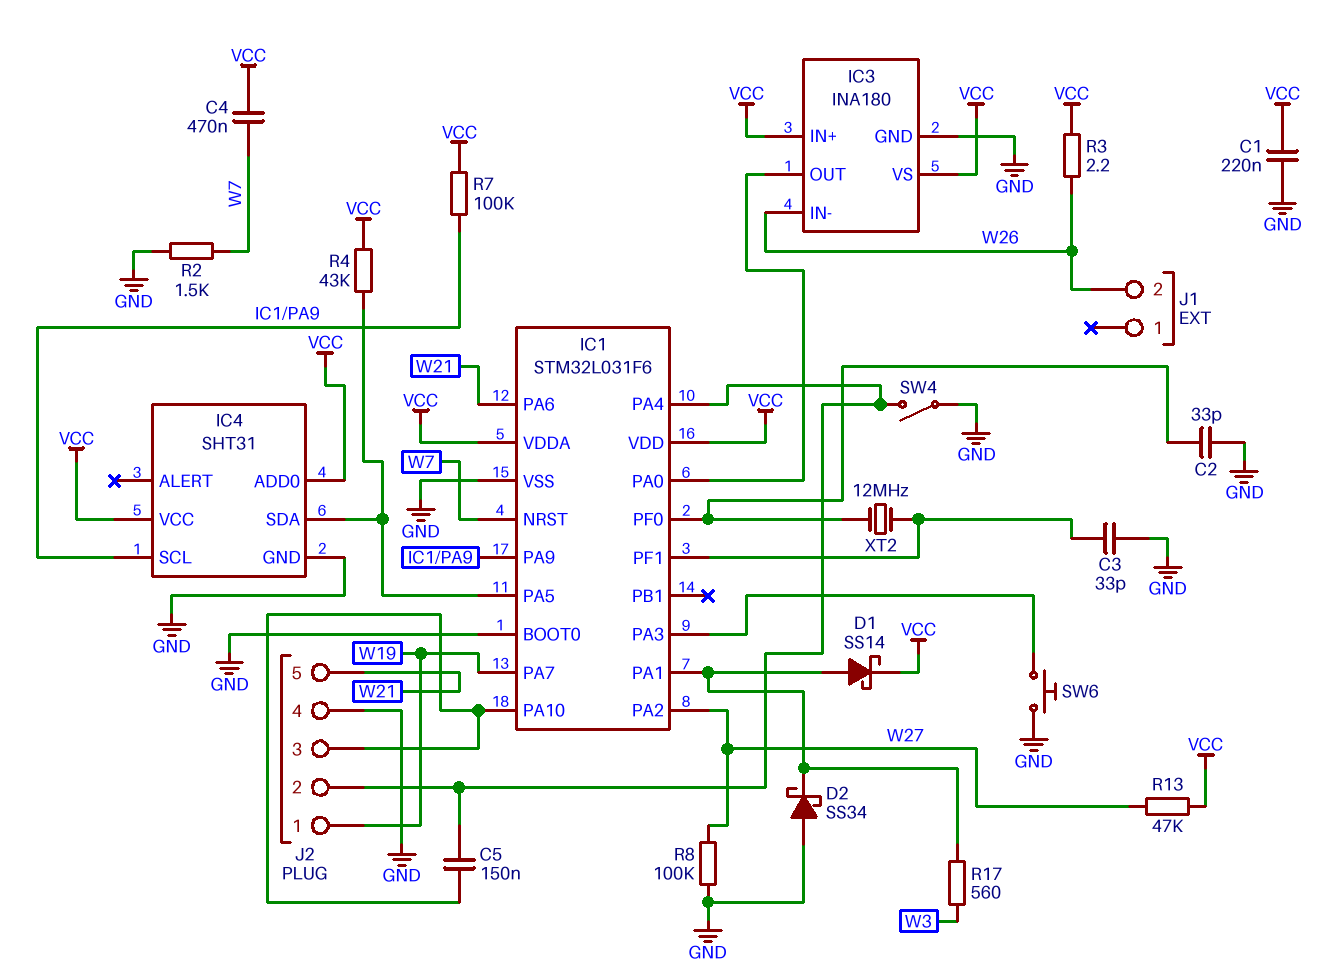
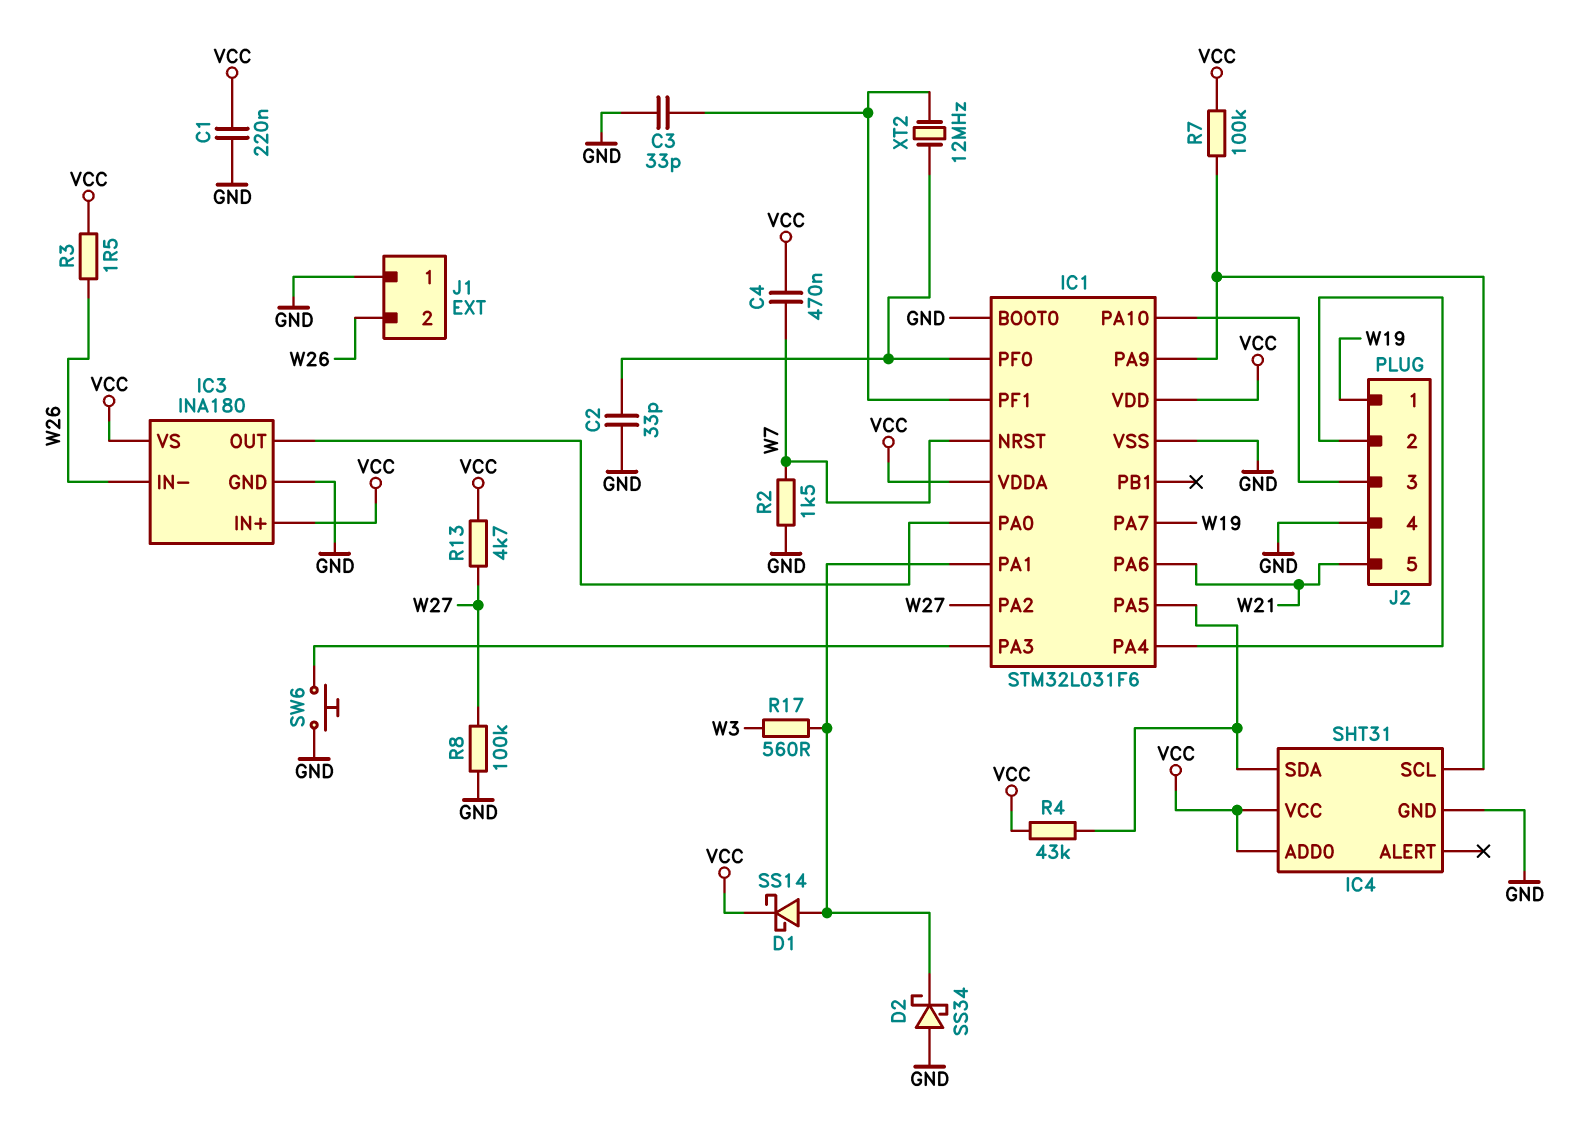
C5: 150nF (IC1/PA4, IC1/PA10) -> none
J1 pin 1: none -> GND
R3: 2.2 (VCC, W26) -> 1.5 (VCC, W26)
R13: 47k (VCC, W27) -> 4.7k (VCC, W27)
SW4: switch (GND, IC1/PA4) -> none

